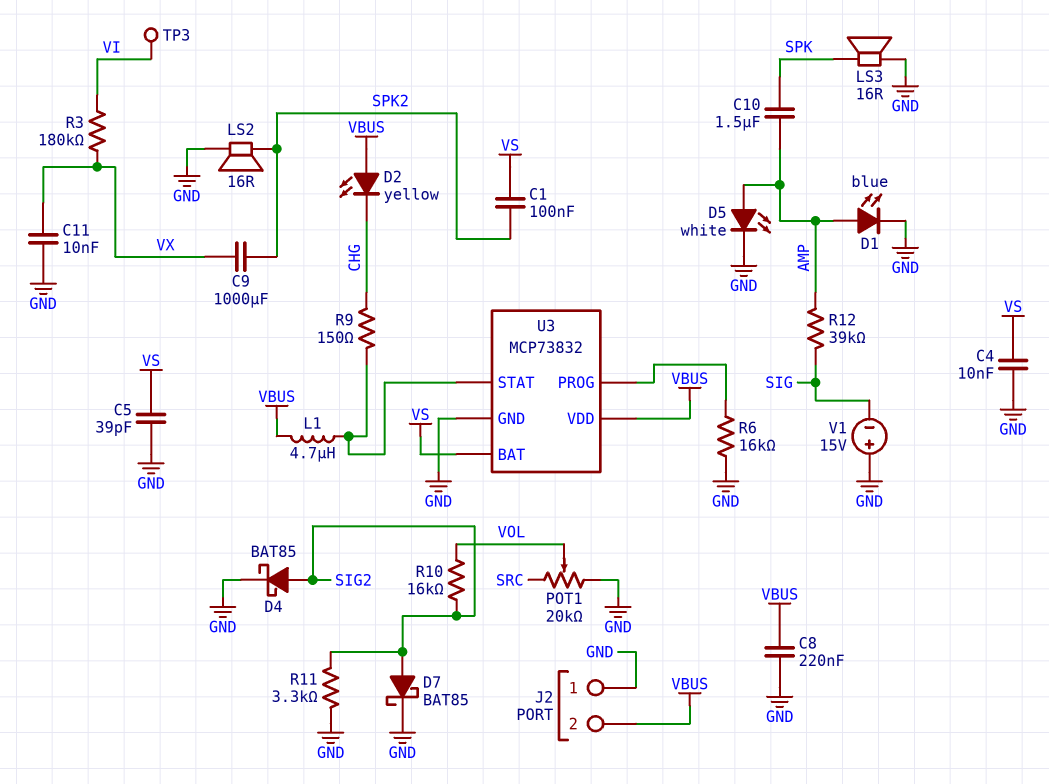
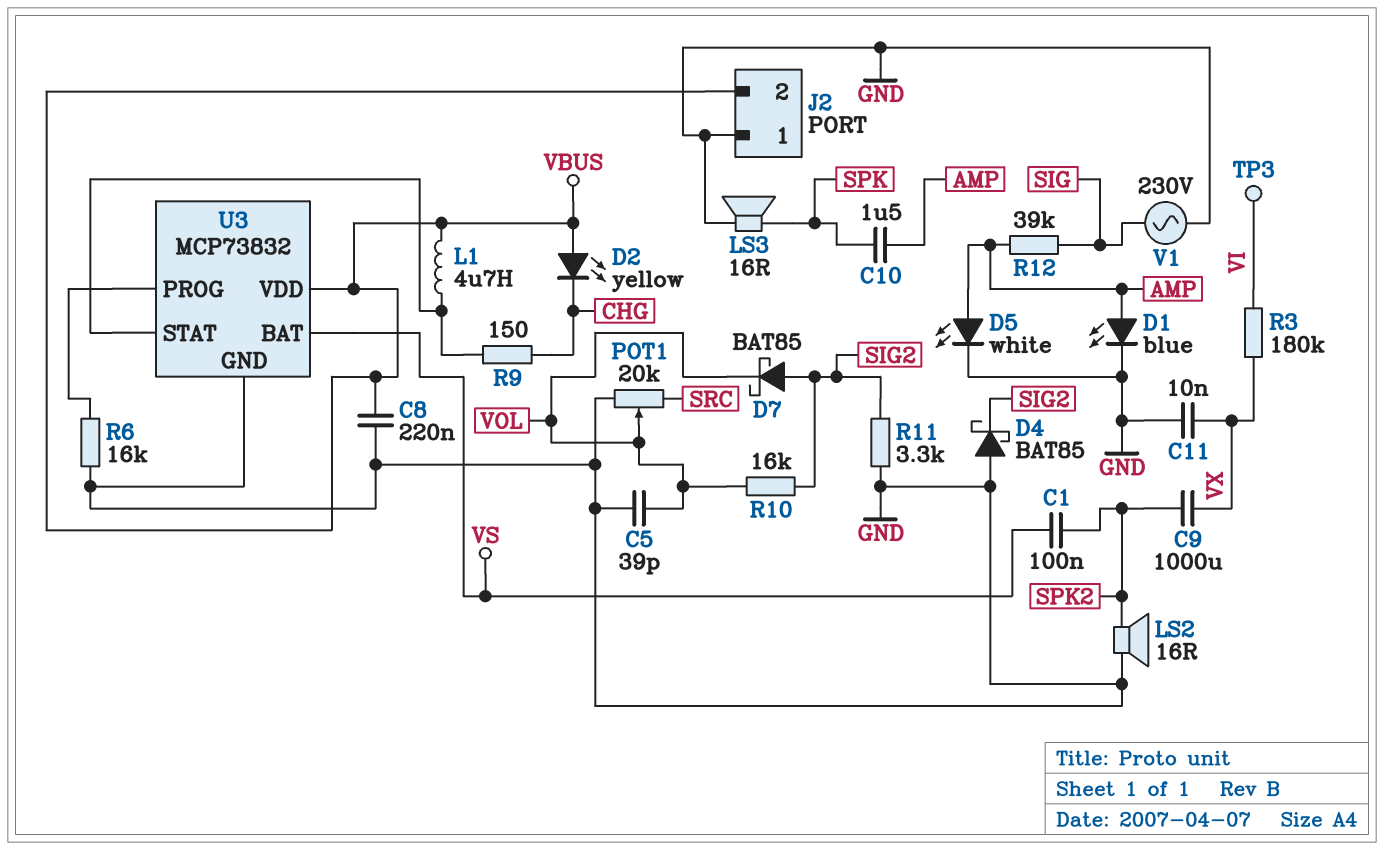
C4: 10nF (GND, VS) -> none
C5: 39pF (GND, VS) -> 39pF (GND, VOL)
D4: schottky BAT85 (A SIG2, K GND) -> schottky BAT85 (A GND, K SIG2)
D7: schottky BAT85 (A SIG2, K GND) -> schottky BAT85 (A SIG2, K VOL)
V1: 15V (plus GND, minus SIG) -> AC 230V (GND, SIG)

